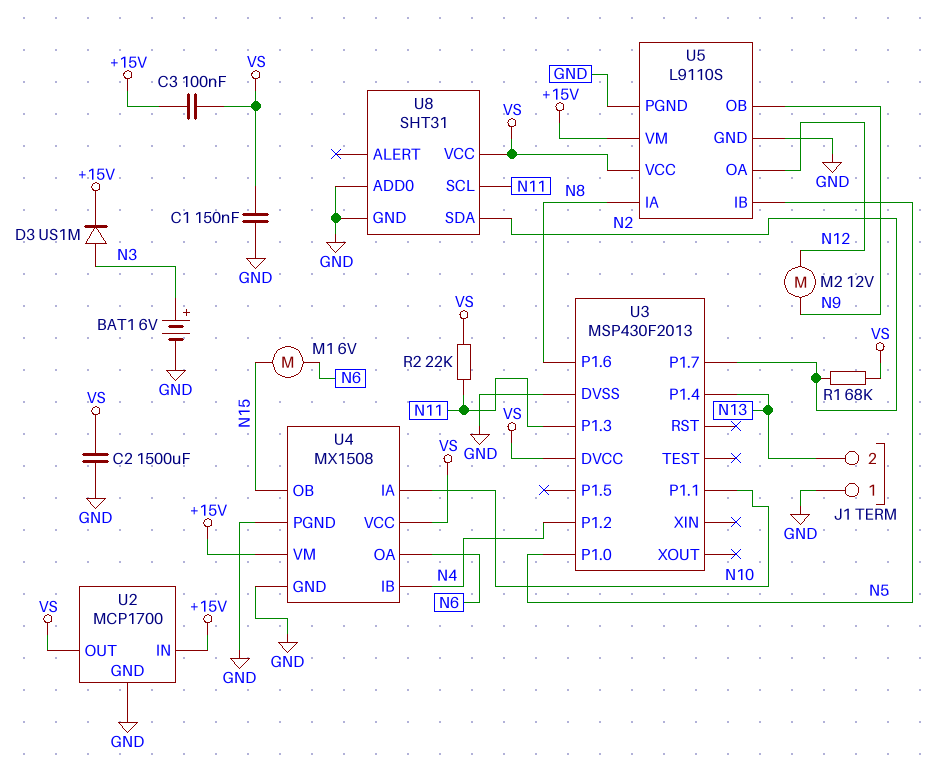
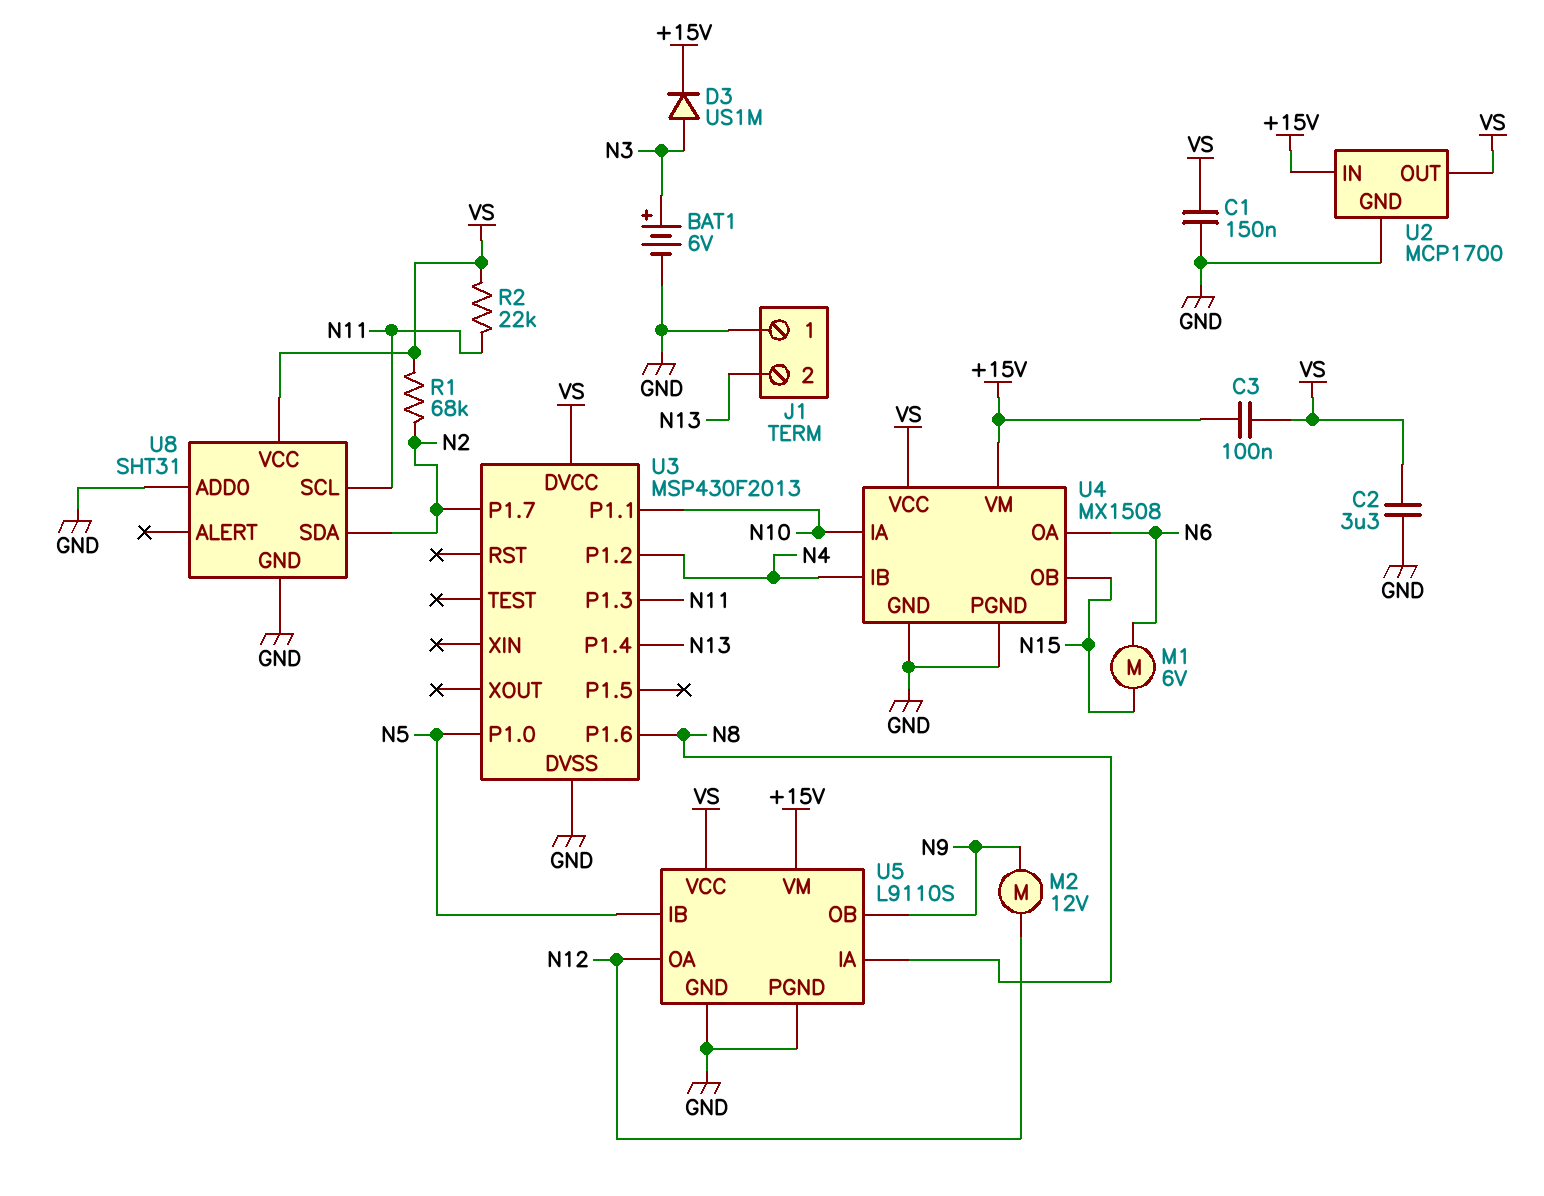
C2: 1500uF (GND, VS) -> 3.3uF (GND, VS)

